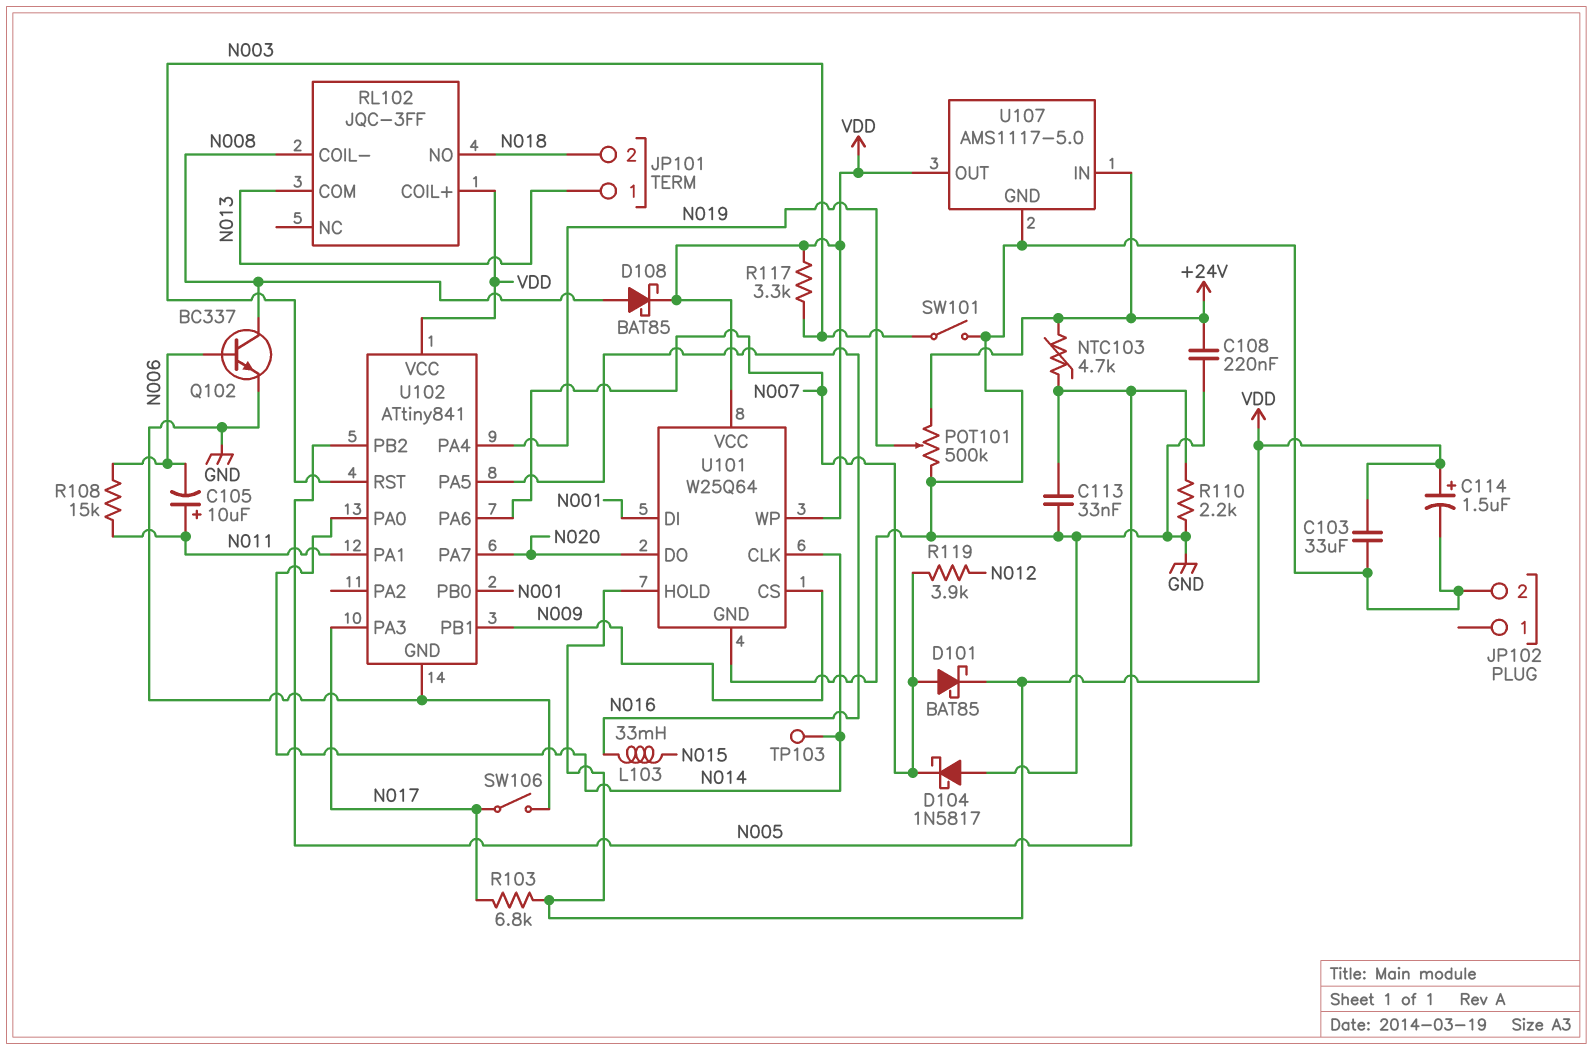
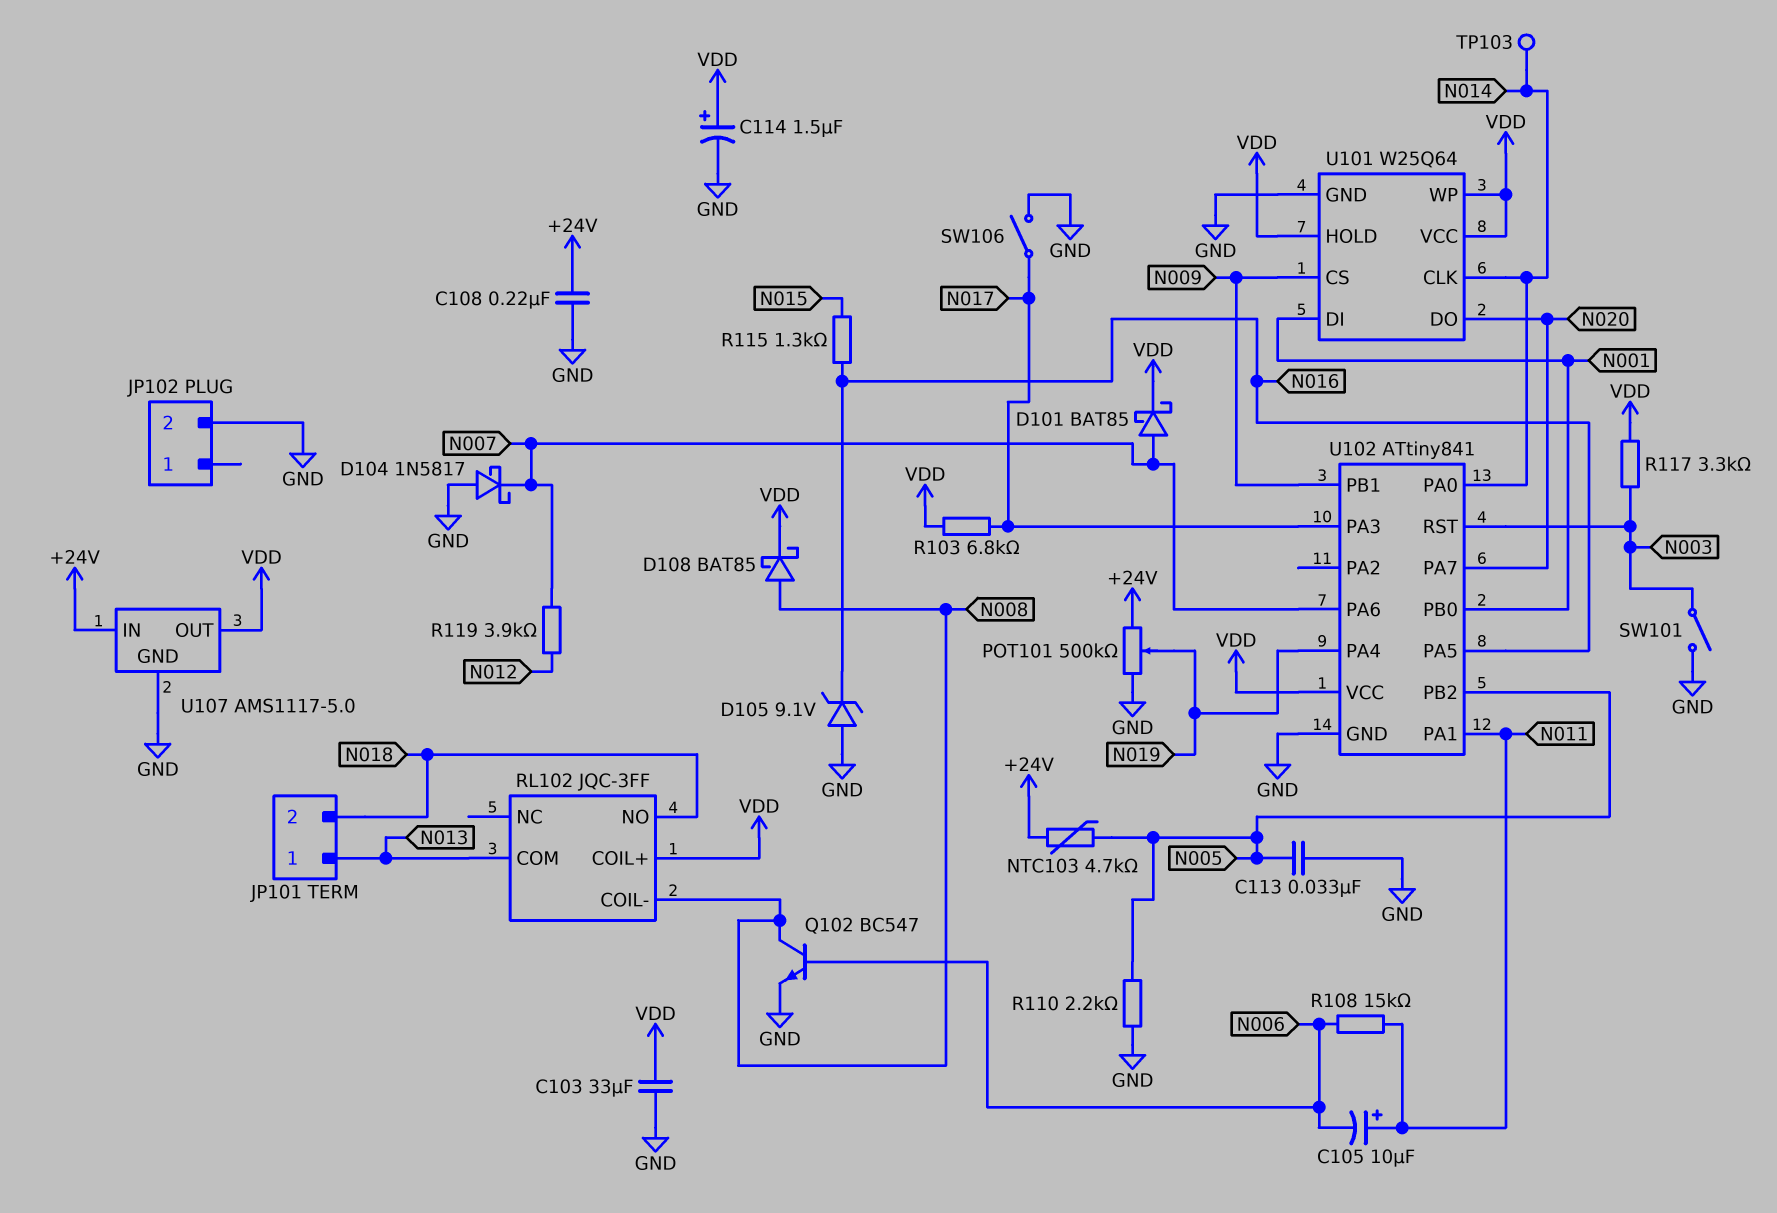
D105: none -> zener 9.1V (A GND, K N016)
L103: 33mH (N015, N016) -> none
Q102: NPN BC337 (B N006, C N008, E GND) -> NPN BC547 (B N006, C N008, E GND)
R115: none -> 1.3k (N015, N016)

